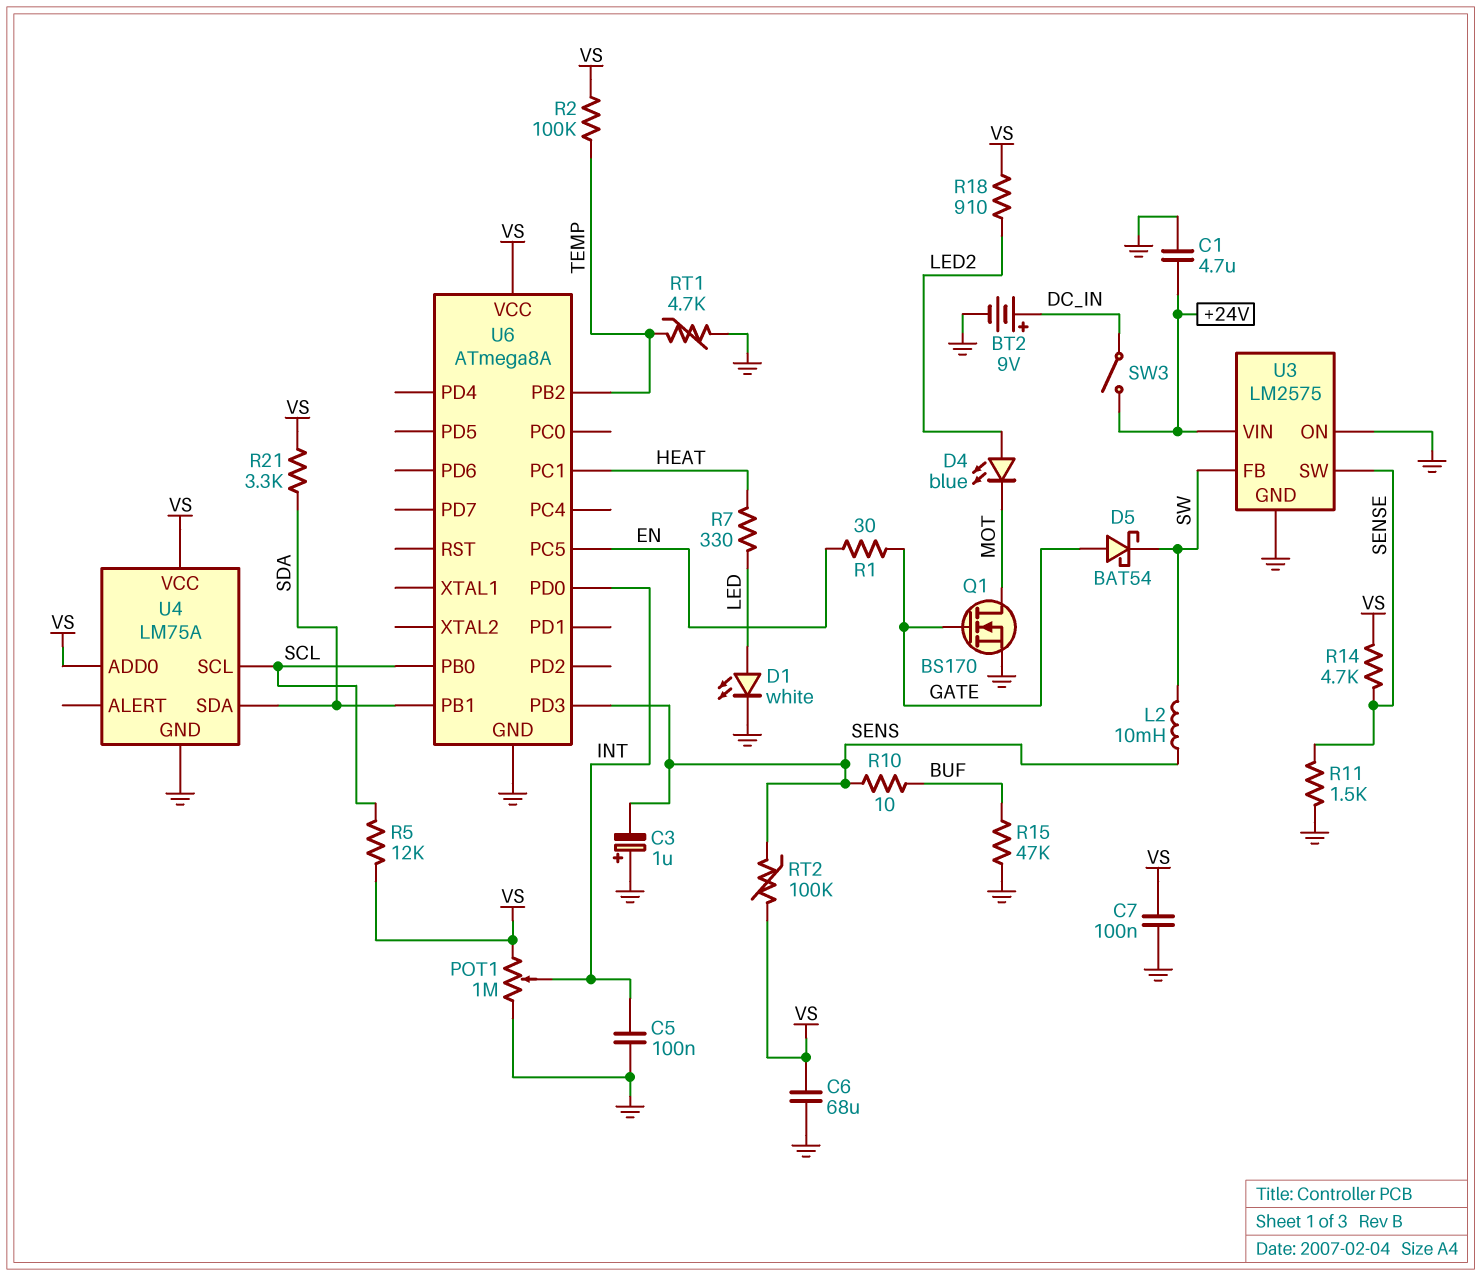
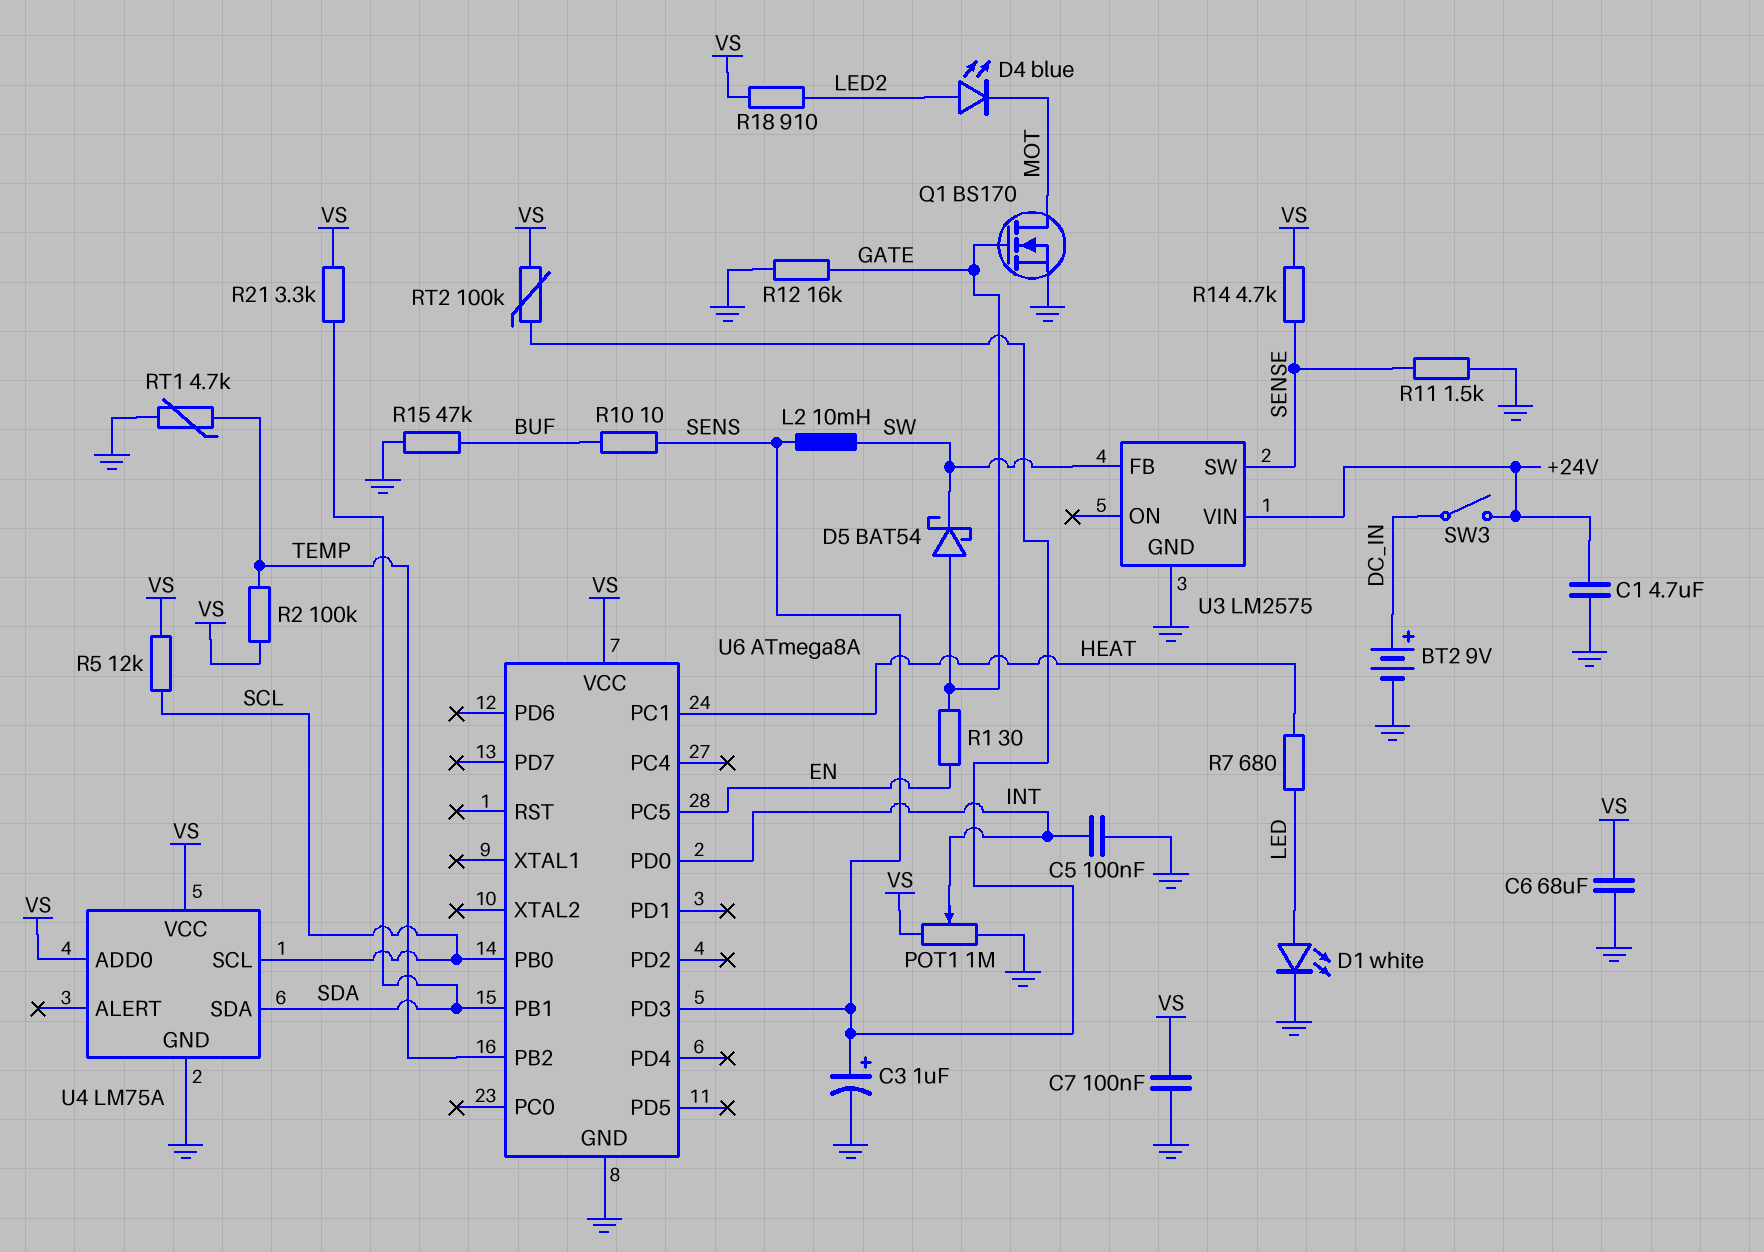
C3: 1uF (plus GND, minus SENS) -> 1uF (plus SENS, minus GND)
R7: 330 (HEAT, LED) -> 680 (HEAT, LED)
R12: none -> 16k (GATE, GND)
U3 pin ON: GND -> none

